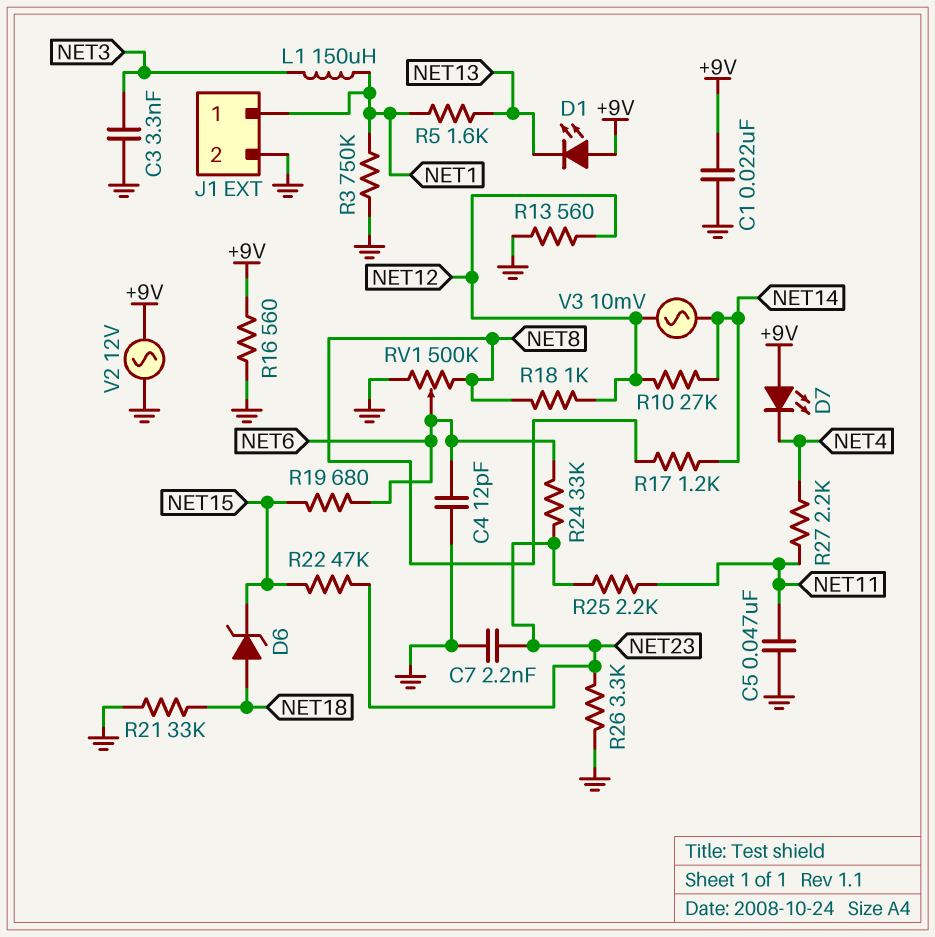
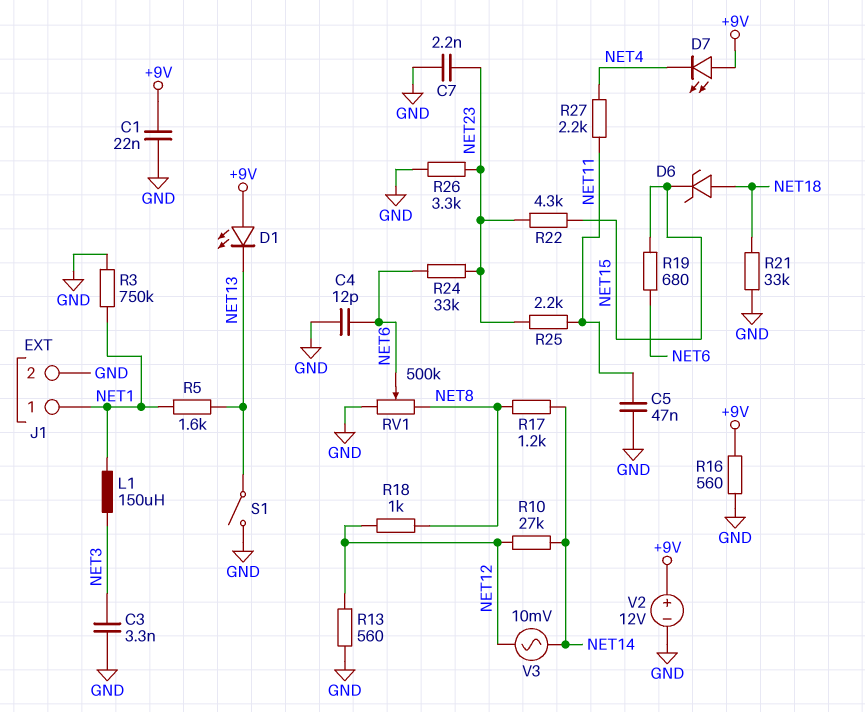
R22: 47k (NET15, NET23) -> 4.3k (NET15, NET23)
S1: none -> switch (GND, NET13)
V2: AC 12V (+9V, GND) -> 12V (plus +9V, minus GND)

